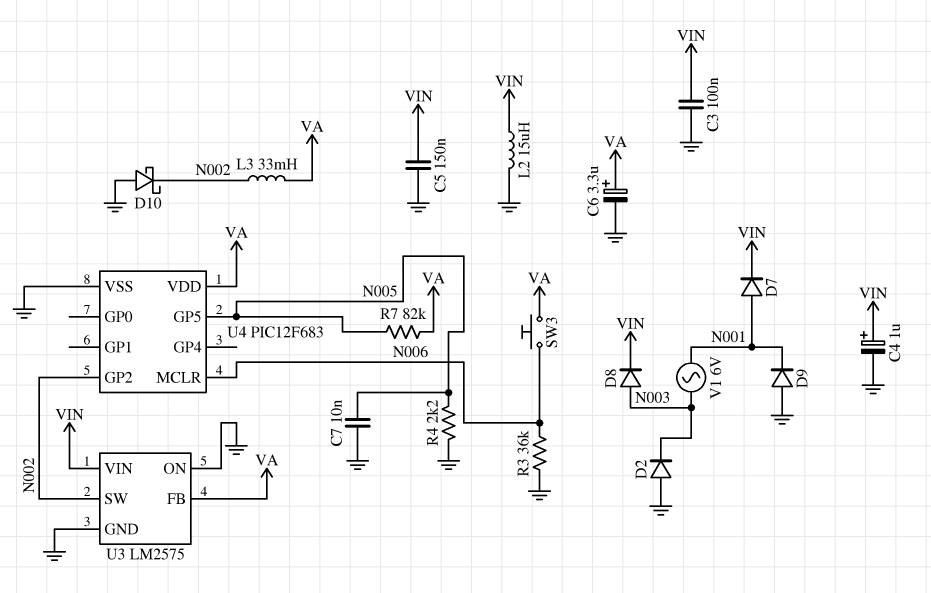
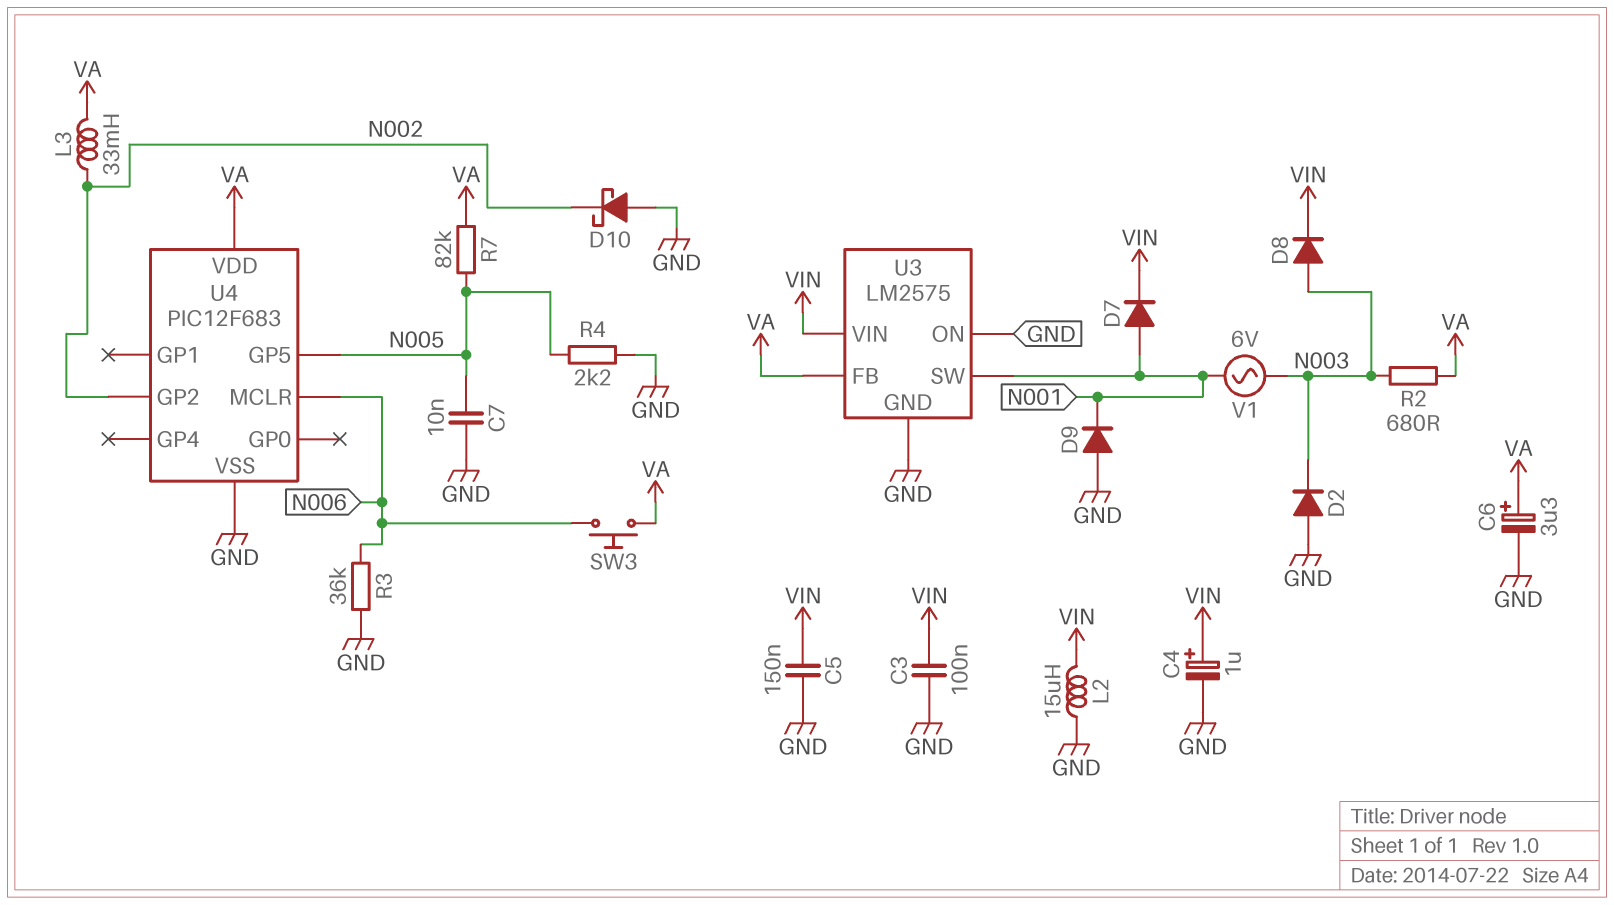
R2: none -> 680 (N003, VA)
U3 pin SW: N002 -> N001

